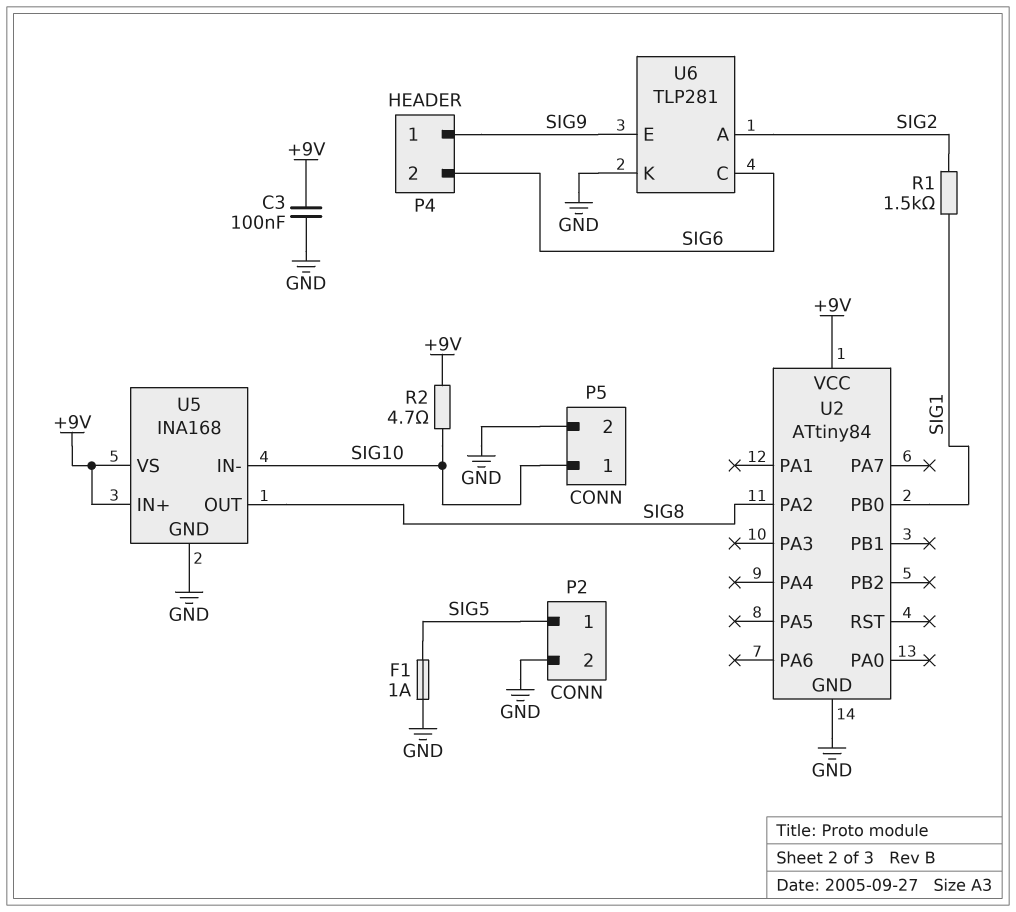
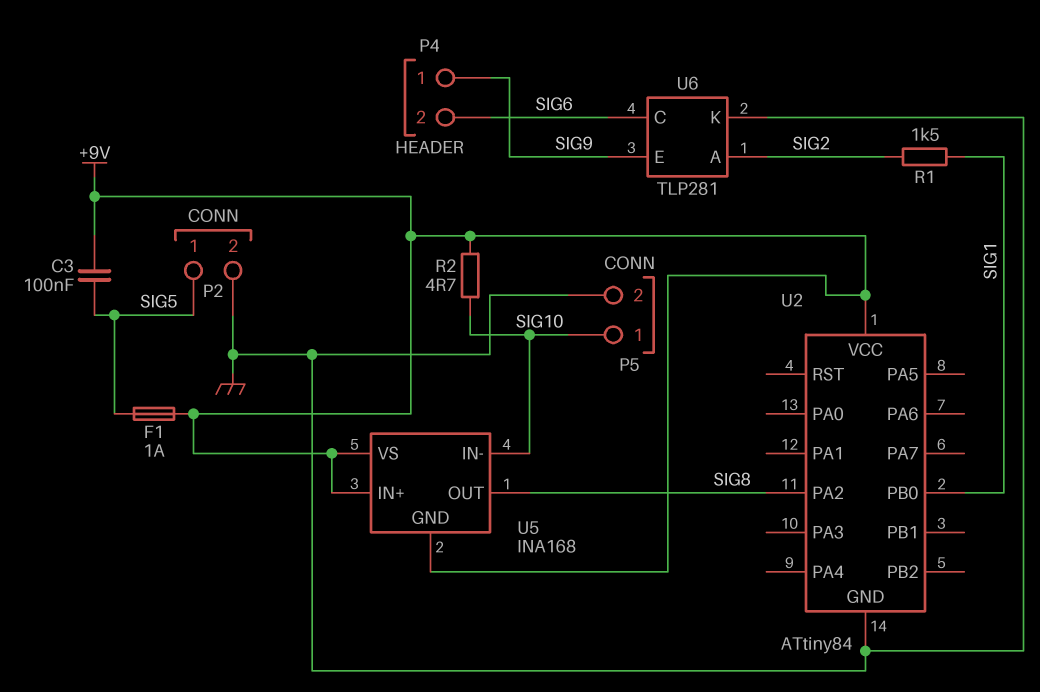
C3: 100nF (+9V, GND) -> 100nF (+9V, SIG5)
F1: 1A (GND, SIG5) -> 1A (+9V, SIG5)
U5 pin GND: GND -> +9V

